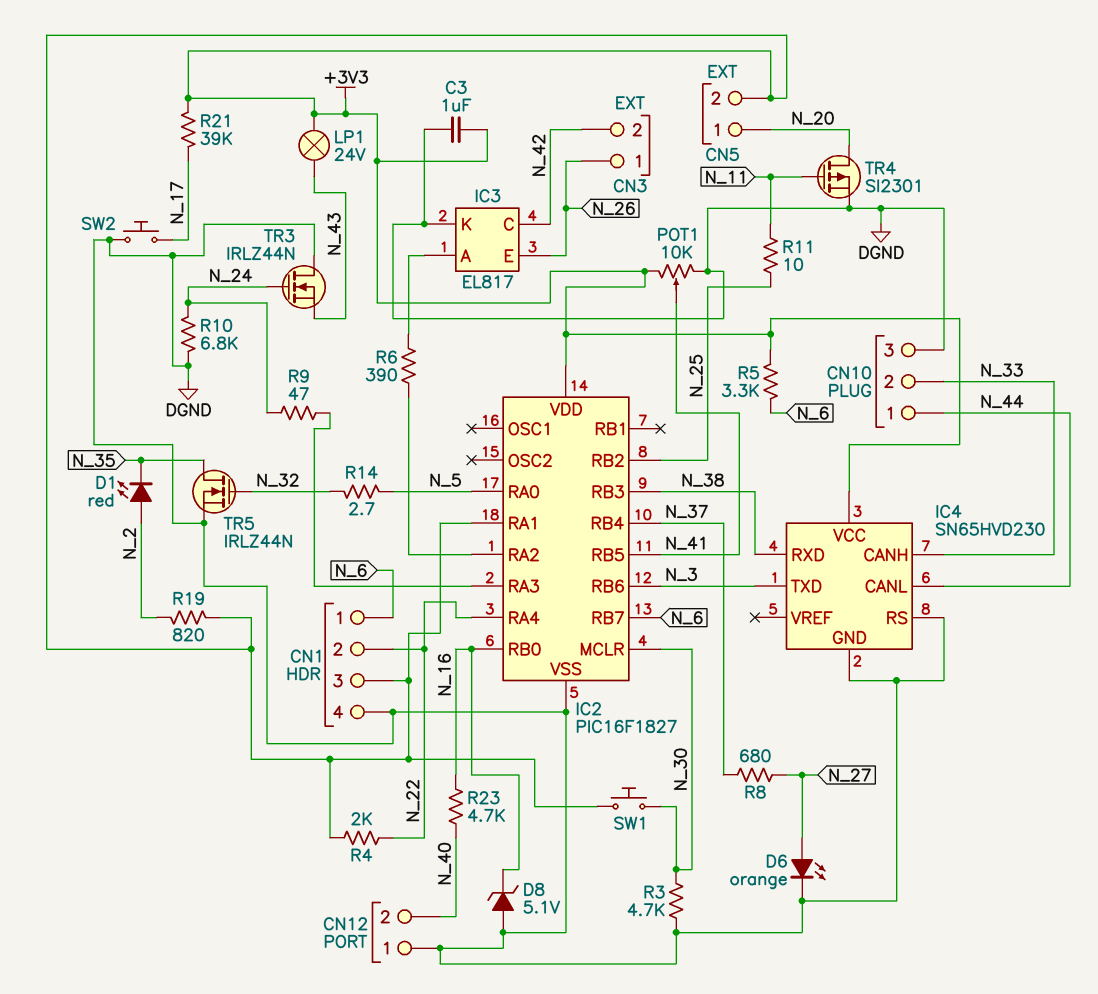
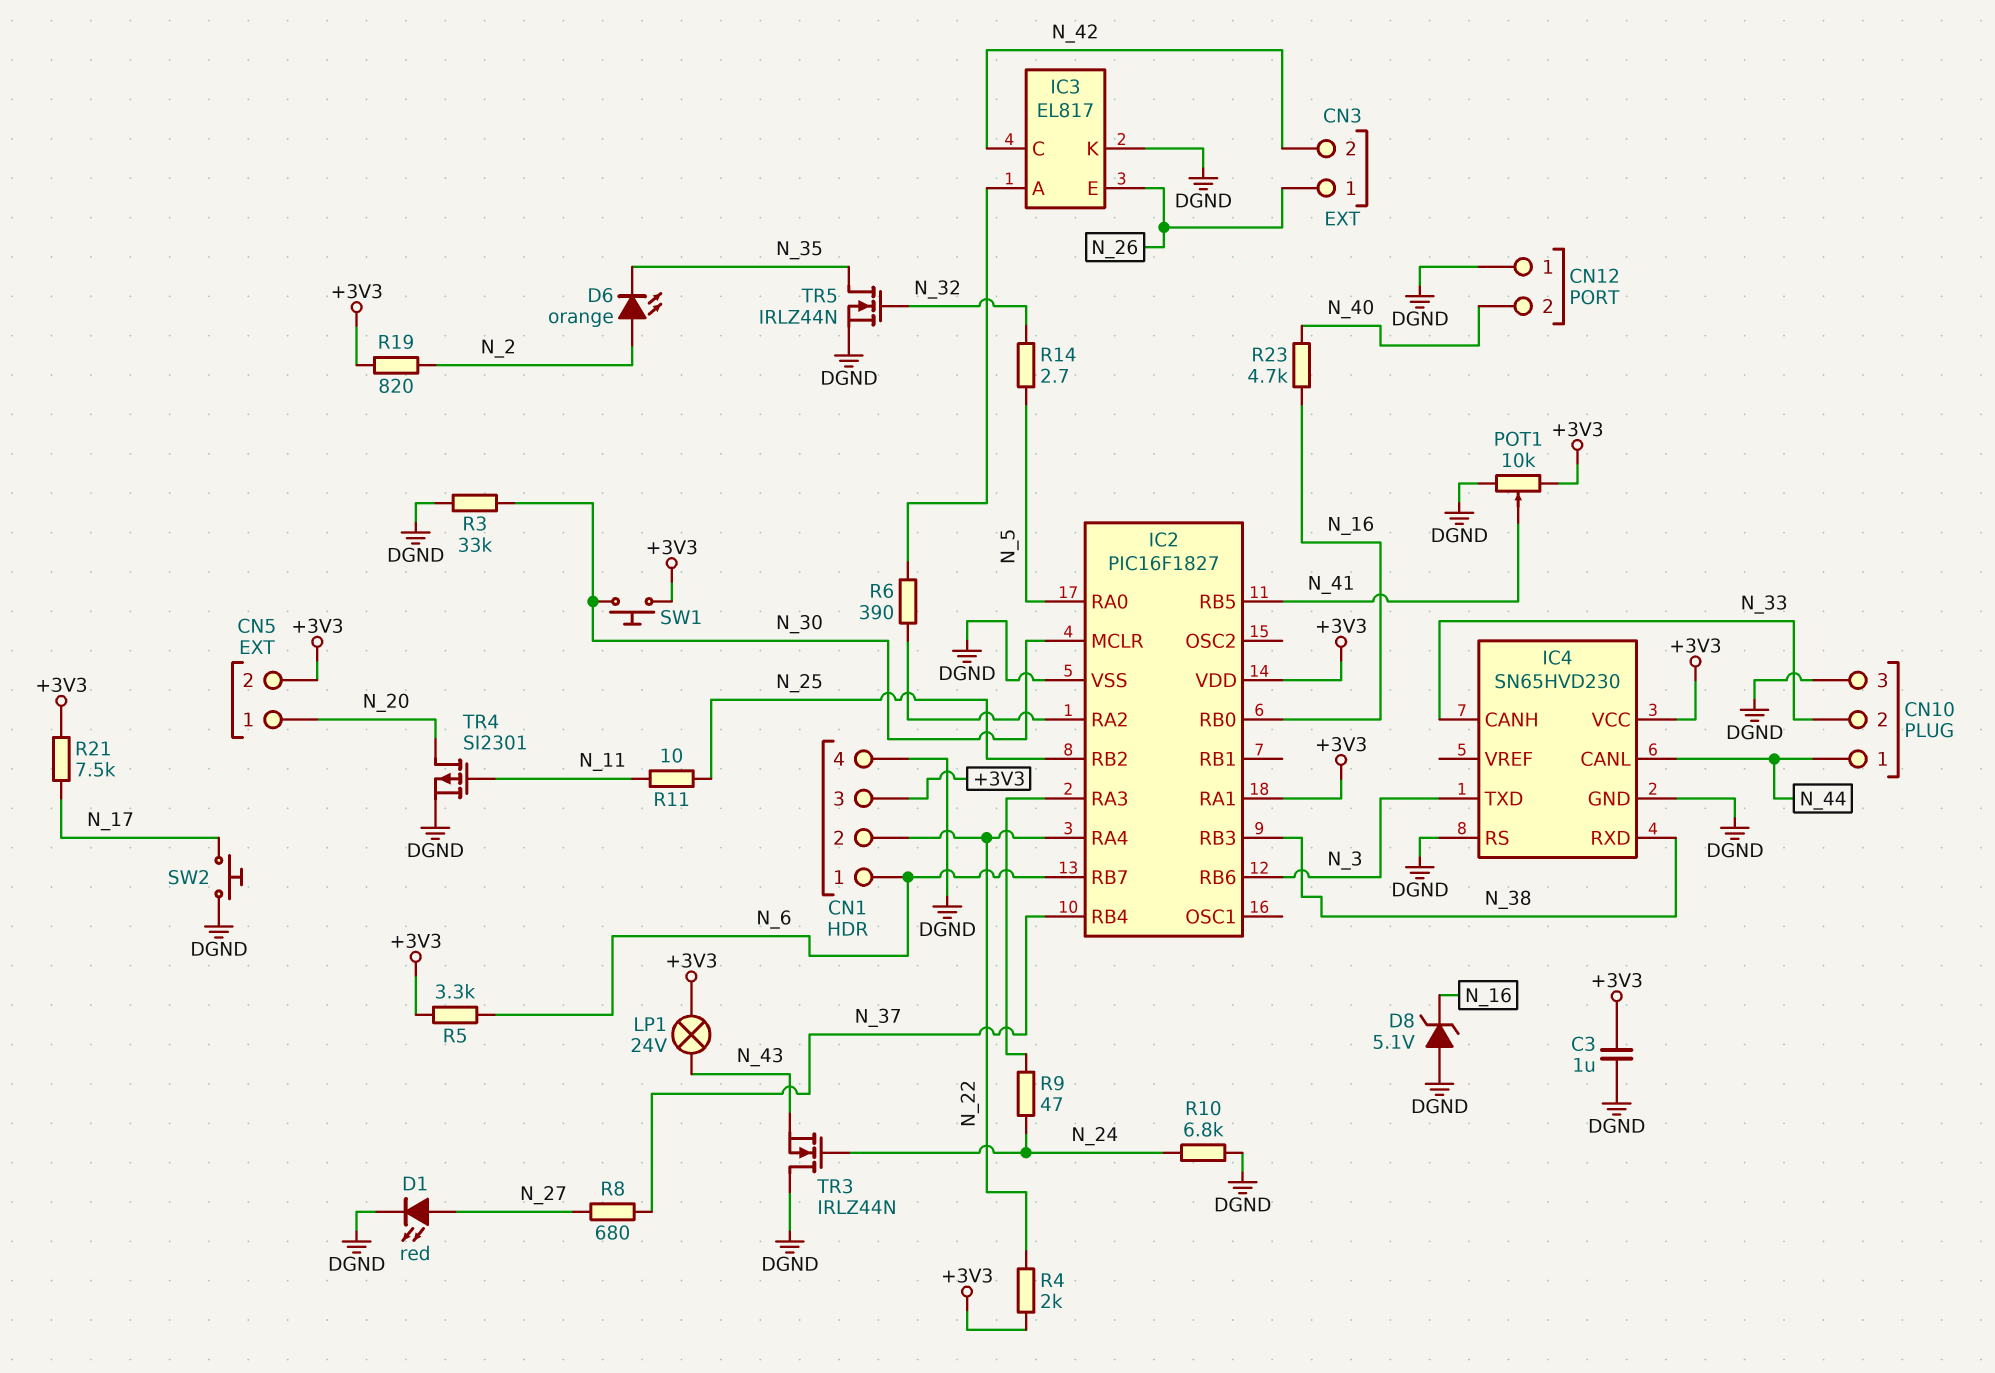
D1: LED red (A N_2, K N_35) -> LED red (A N_27, K DGND)
D6: LED orange (A N_27, K DGND) -> LED orange (A N_2, K N_35)
R3: 4.7k (DGND, N_30) -> 33k (DGND, N_30)
R21: 39k (+3V3, N_17) -> 7.5k (+3V3, N_17)

